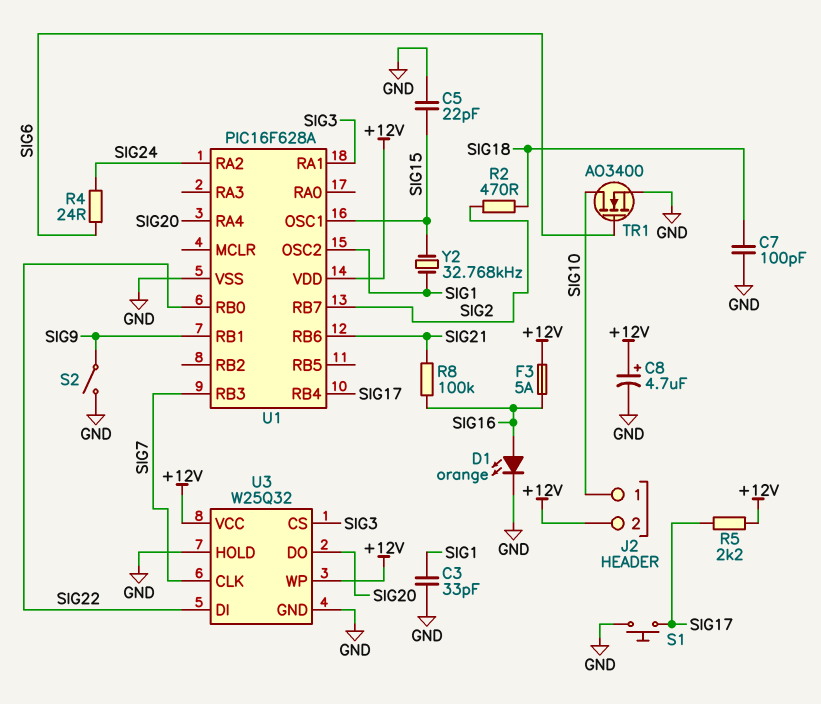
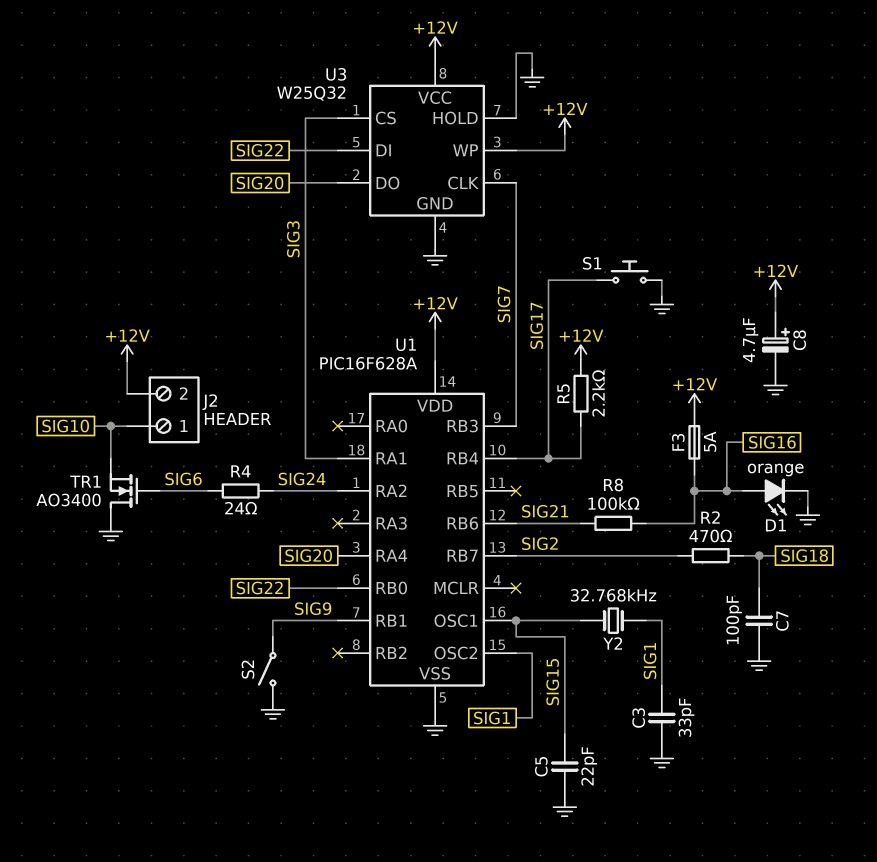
TR1: NMOS AO3400 (G SIG6, D SIG10, S GND) -> NMOS AO3400 (G SIG6, D GND, S SIG10)

